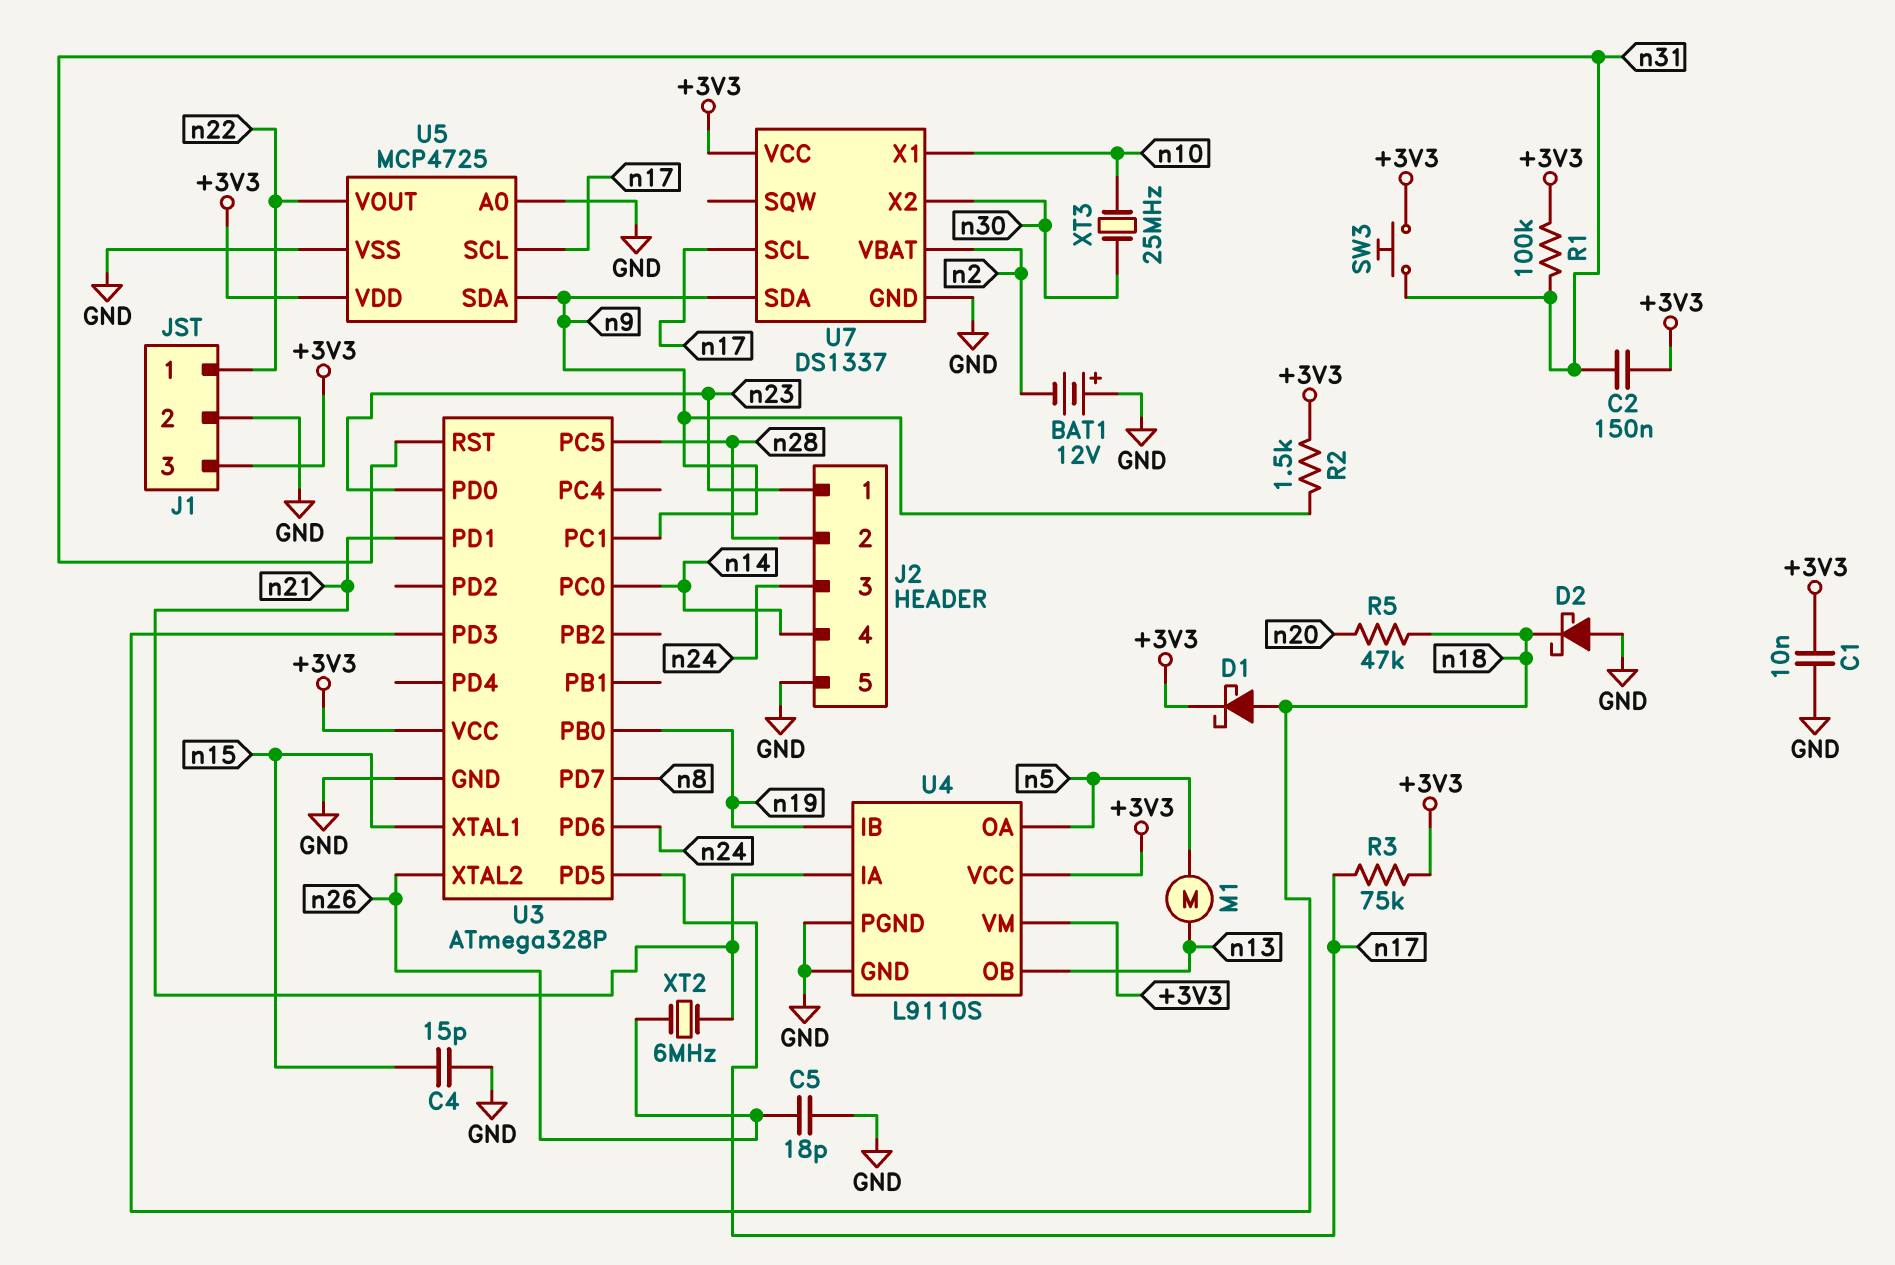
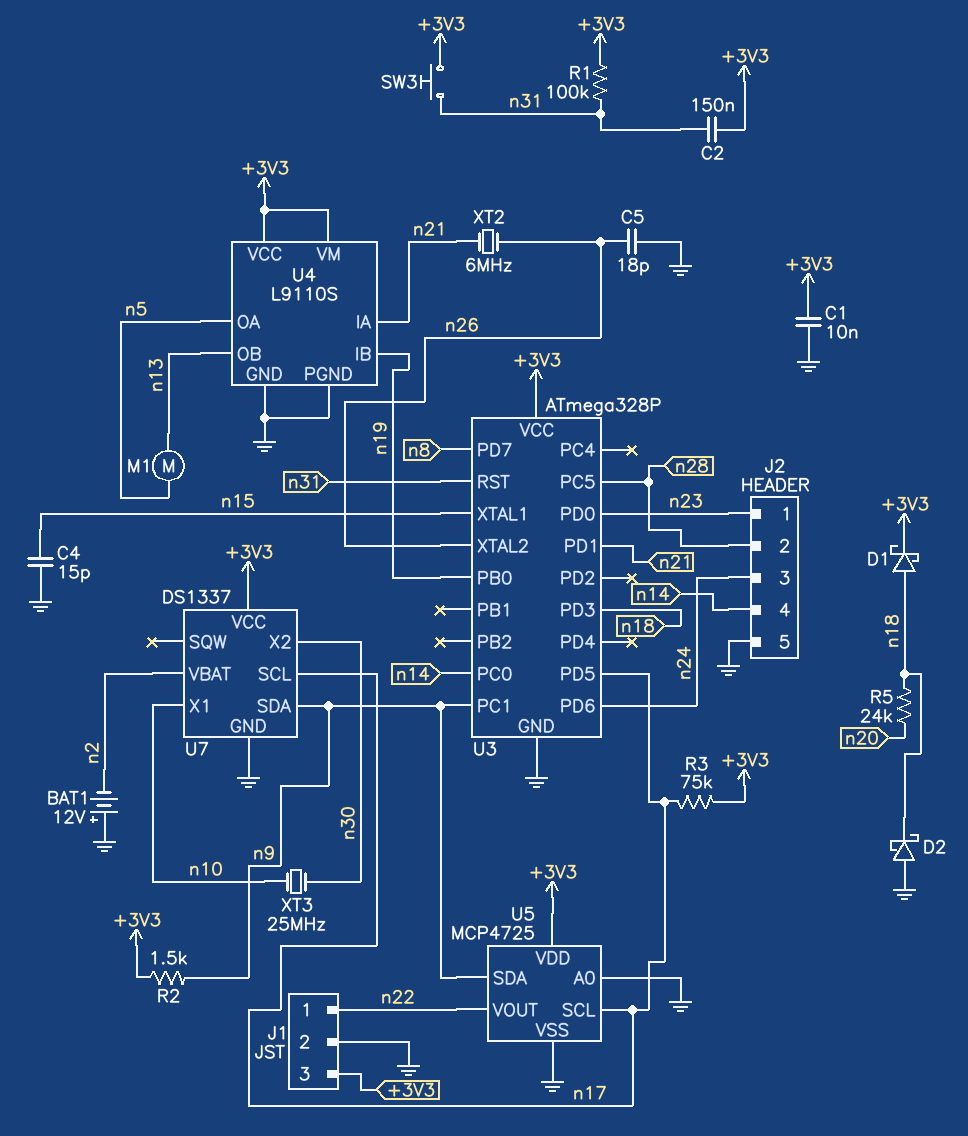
R5: 47k (n18, n20) -> 24k (n18, n20)

